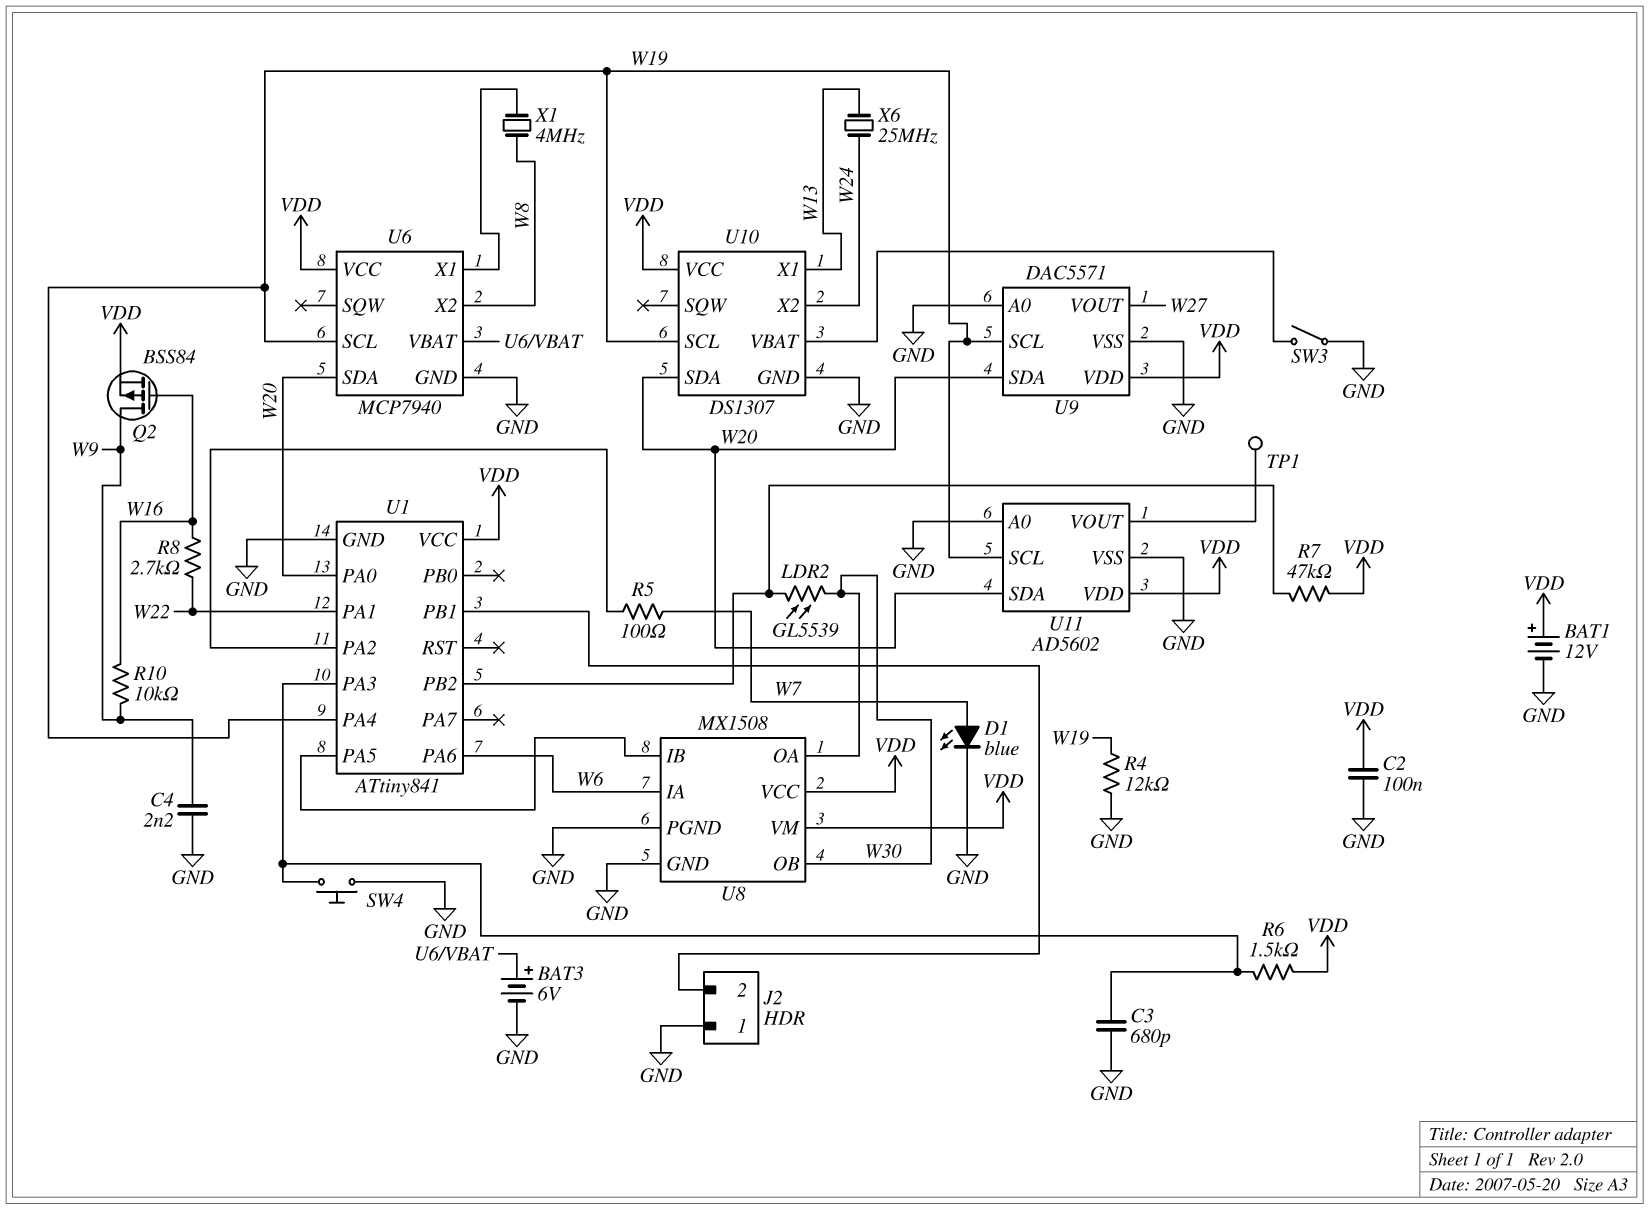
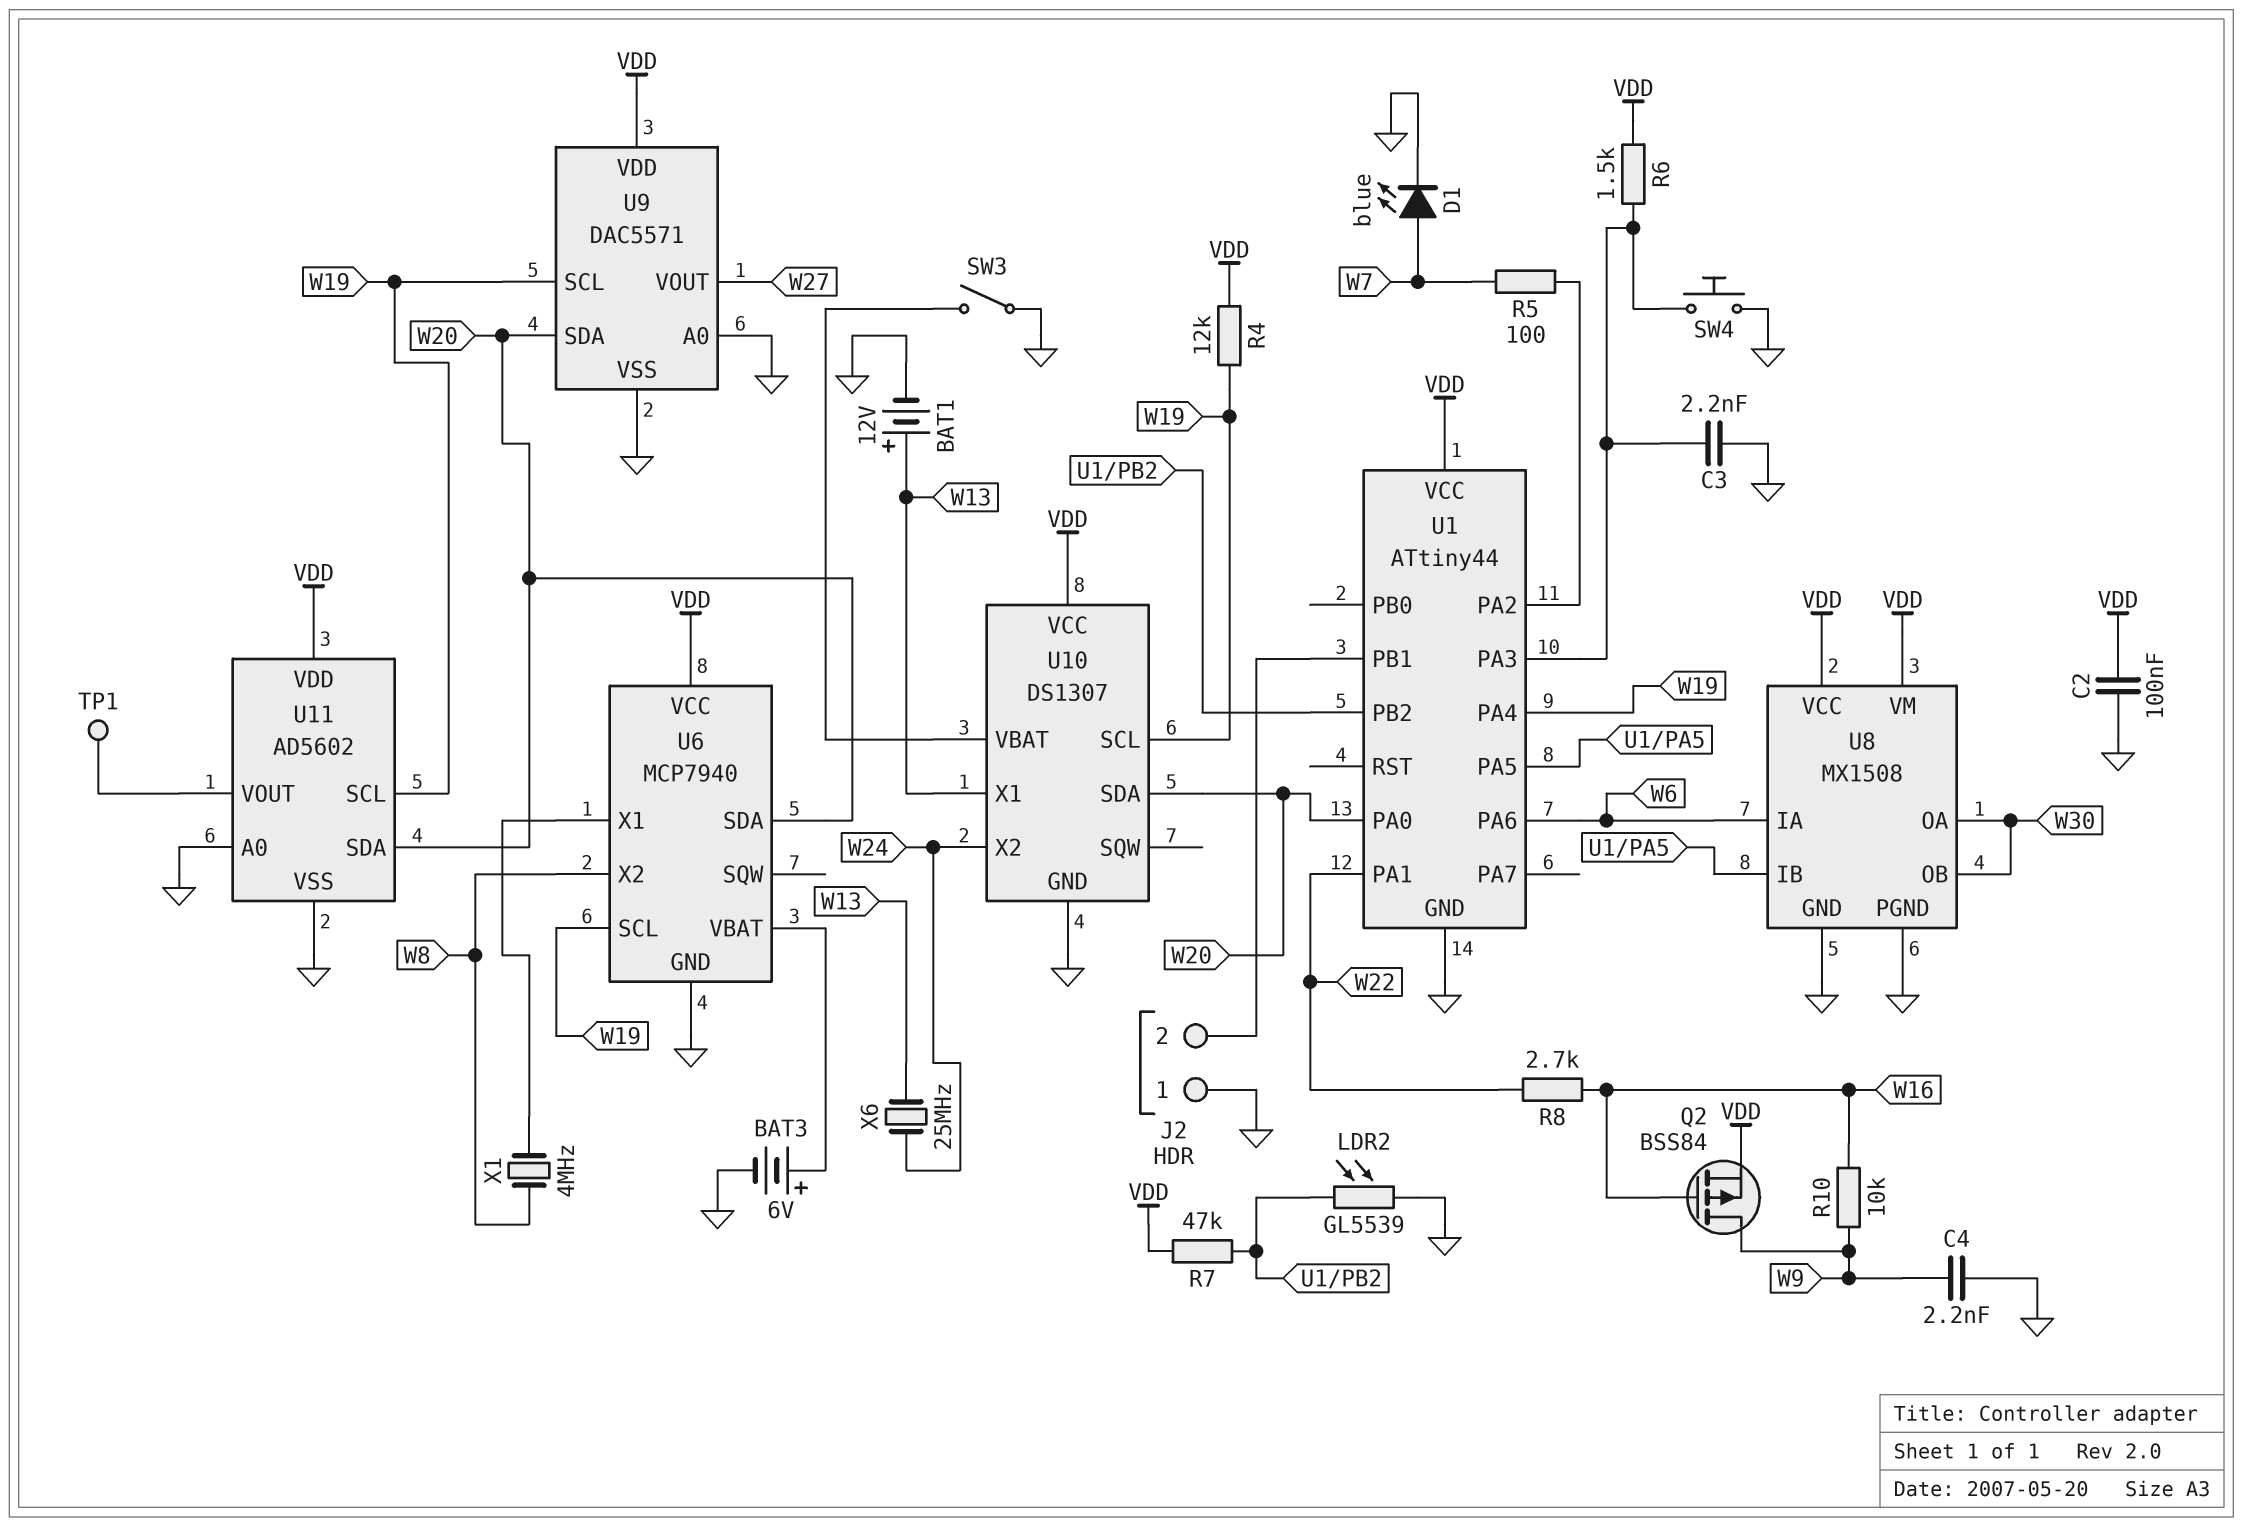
BAT1: 12V (plus VDD, minus GND) -> 12V (plus W13, minus GND)
C3: 680pF (GND, U1/PA3) -> 2.2nF (GND, U1/PA3)
LDR2: GL5539 (U1/PB2, W30) -> GL5539 (GND, U1/PB2)
R4: 12k (GND, W19) -> 12k (VDD, W19)
U1: ATtiny841 -> ATtiny44

